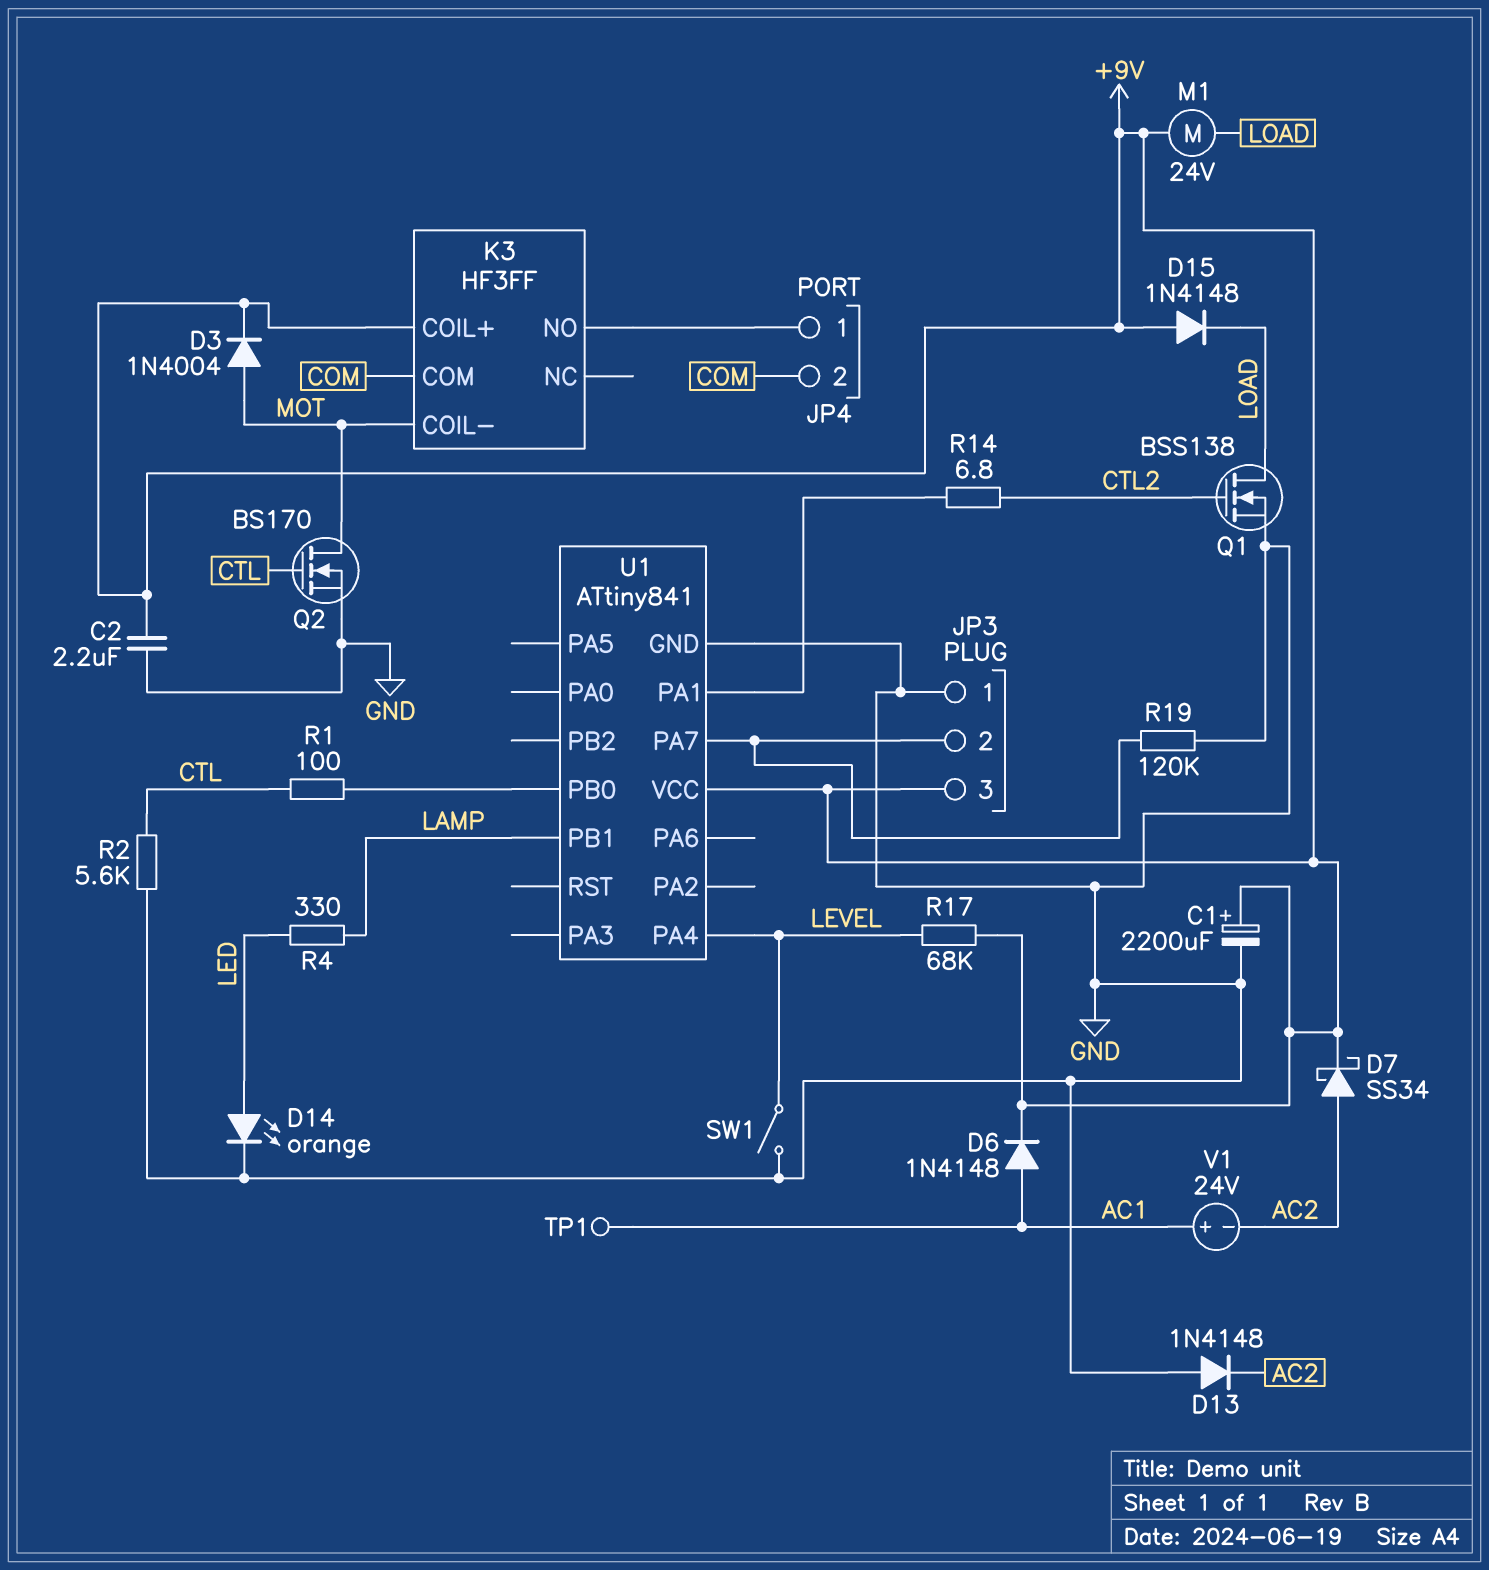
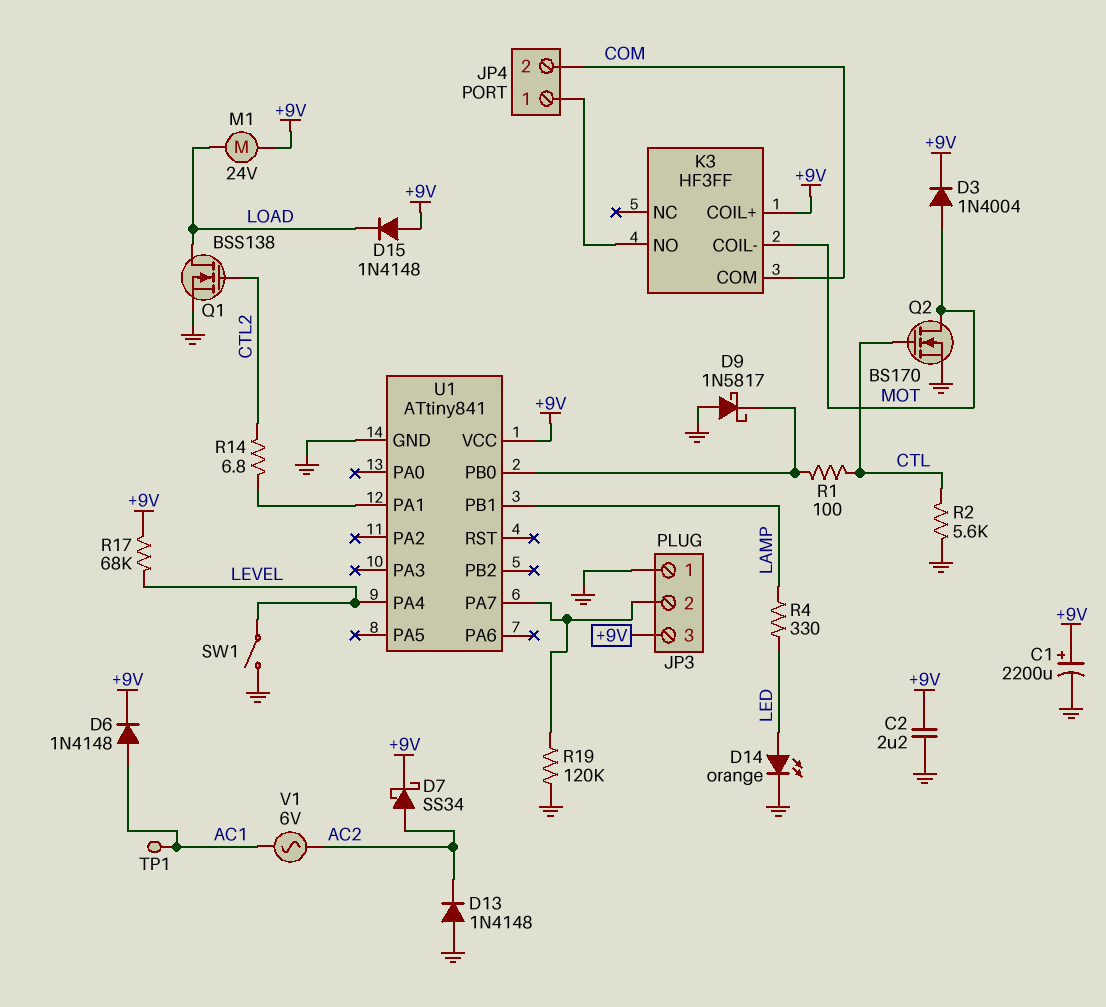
D9: none -> schottky 1N5817 (A GND, K U1/PB0)
V1: 24V (plus AC1, minus AC2) -> AC 6V (AC1, AC2)

